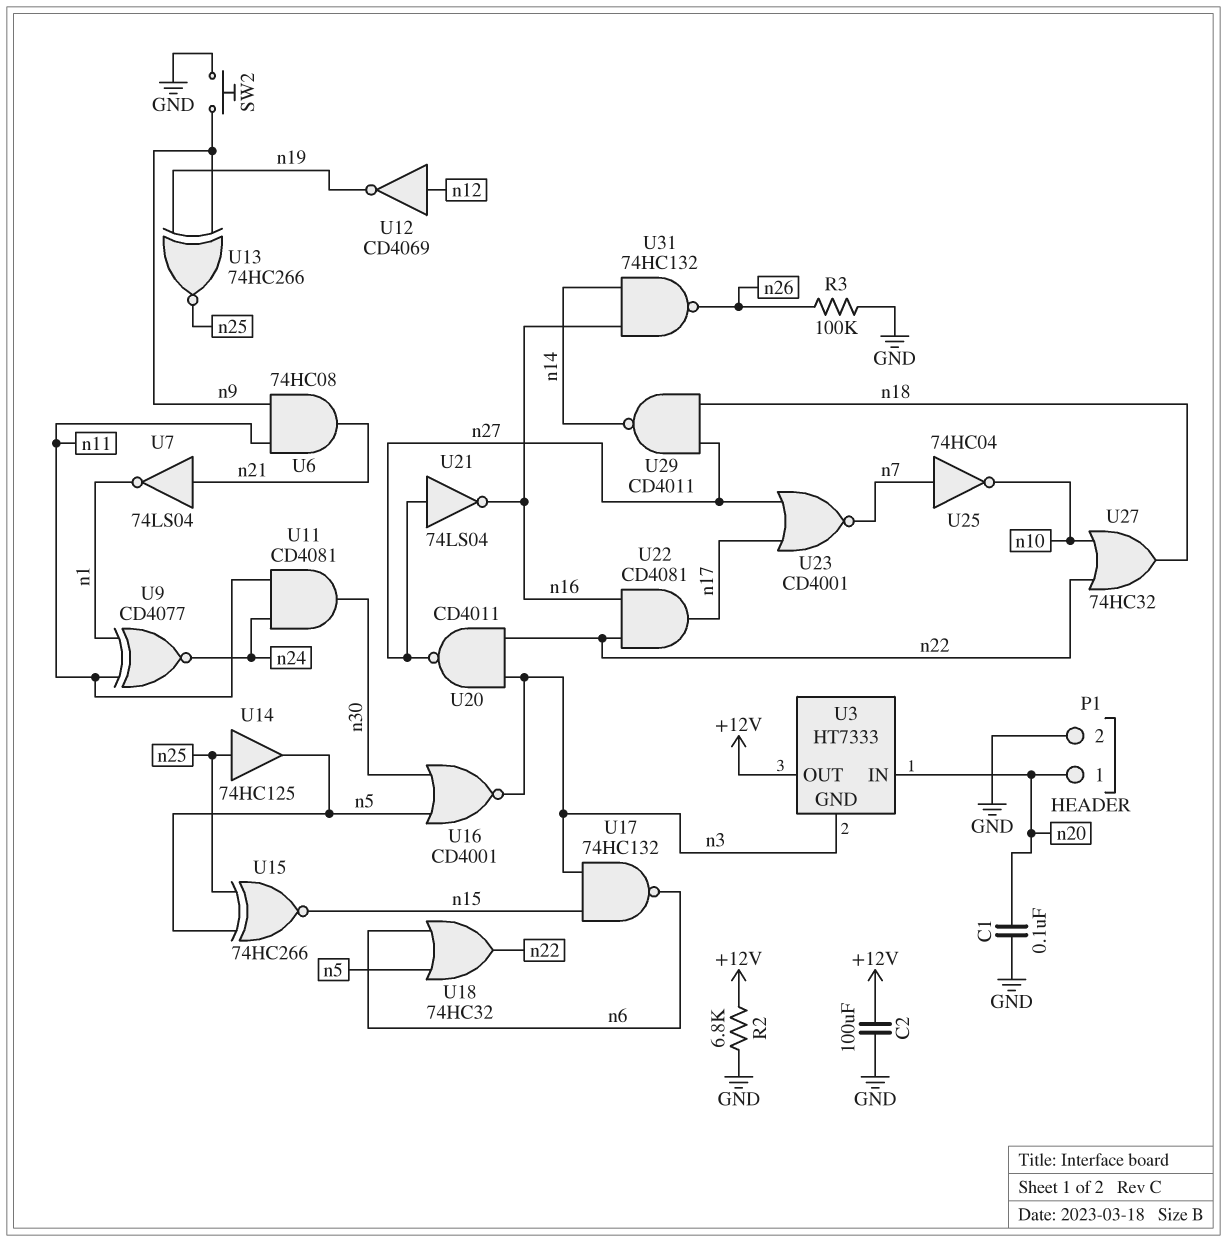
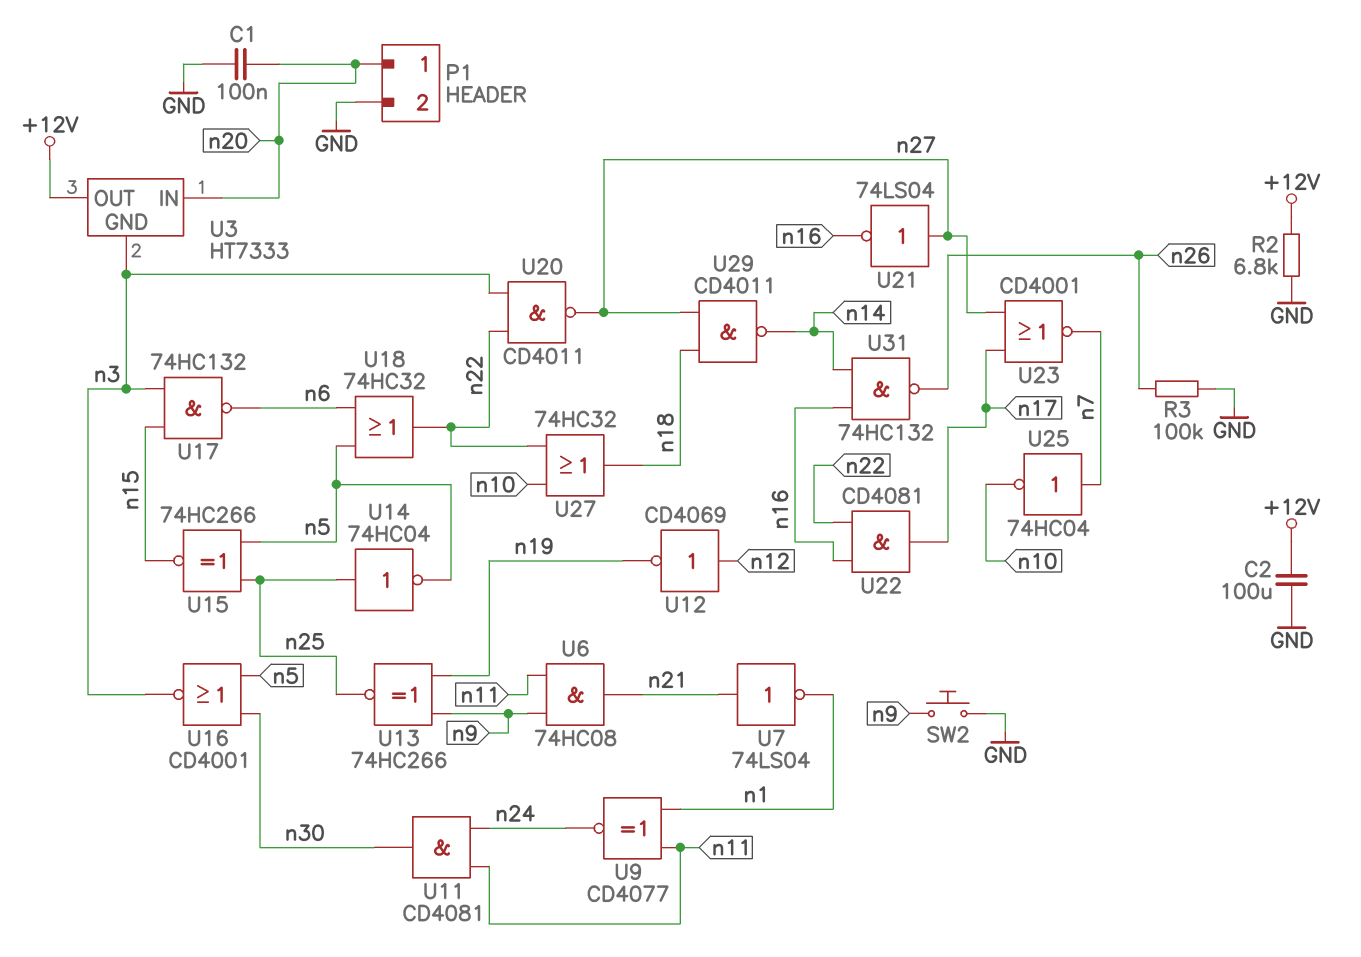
U14: buffer 74HC125 (in n25, out n5) -> NOT 74HC04 (in n25, out n5)

